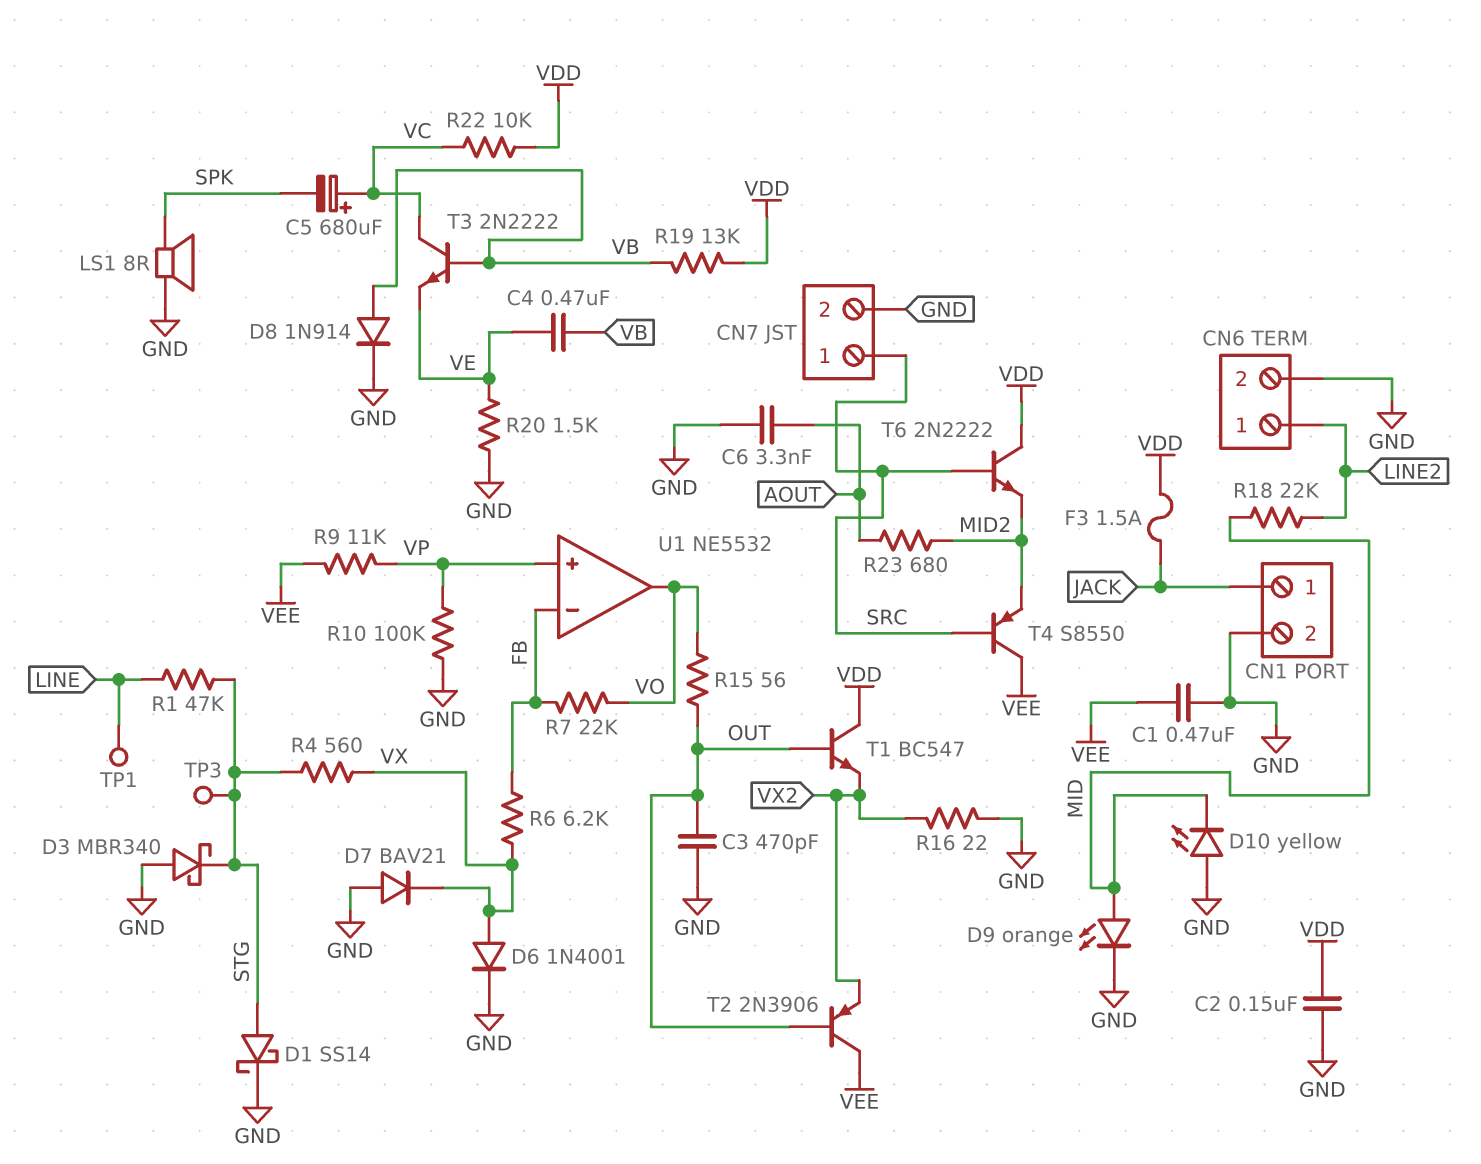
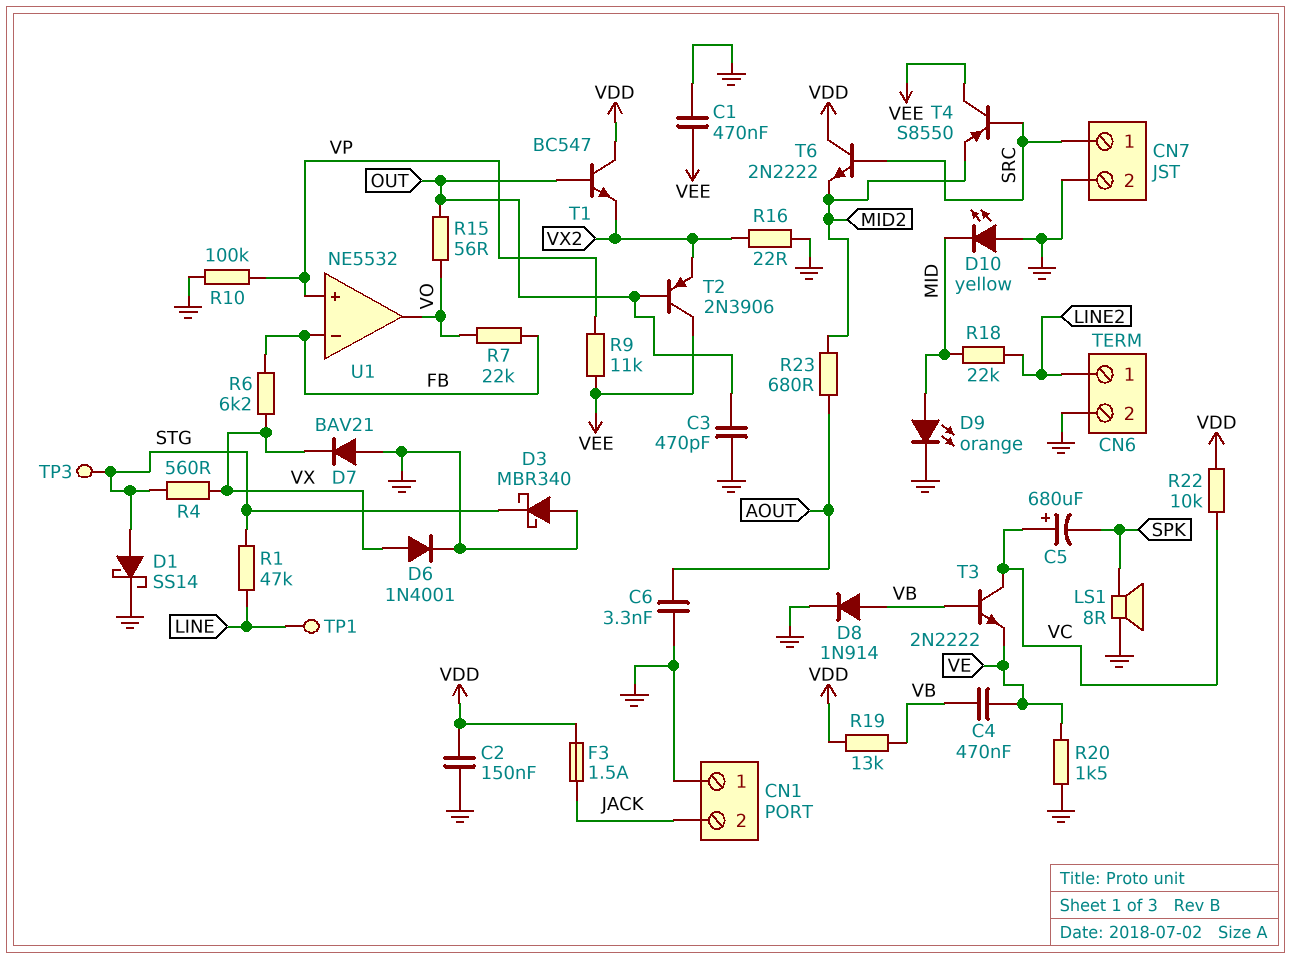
CN1 pin 1: JACK -> GND
CN1 pin 2: GND -> JACK

